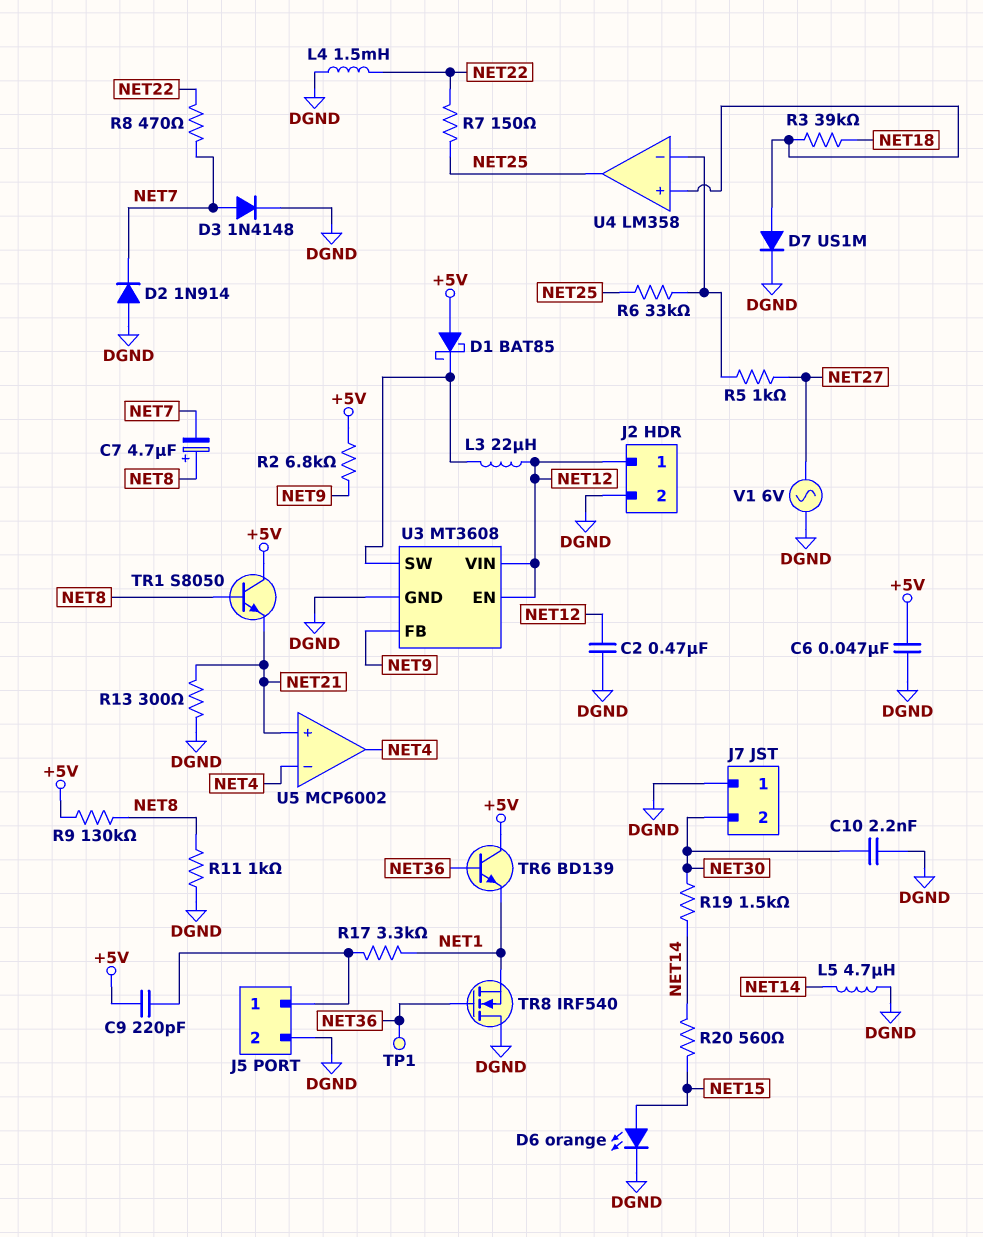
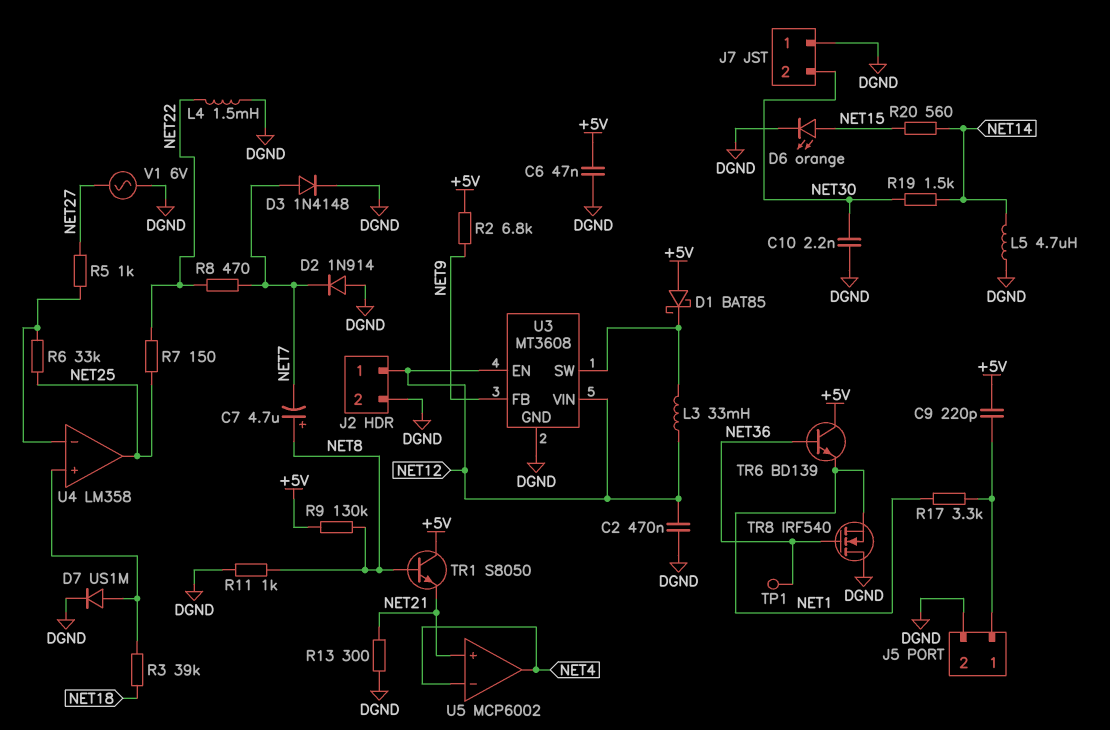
L3: 22uH (NET12, U3/SW) -> 33mH (NET12, U3/SW)

